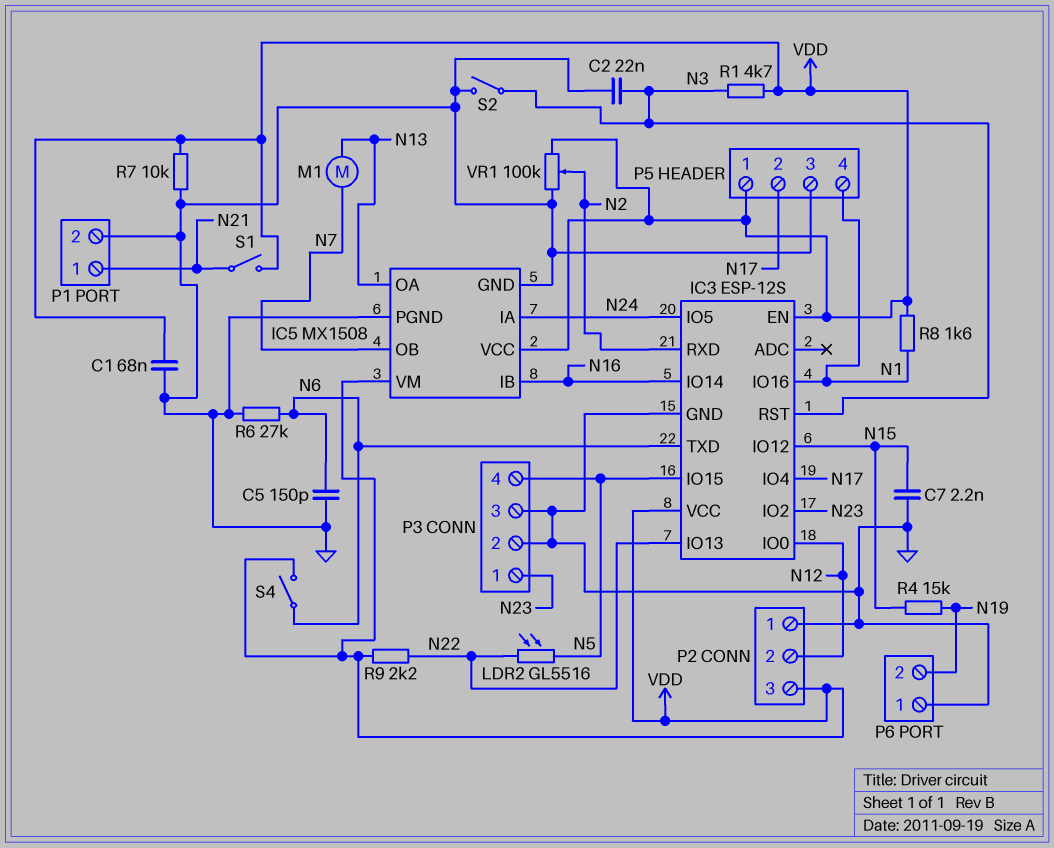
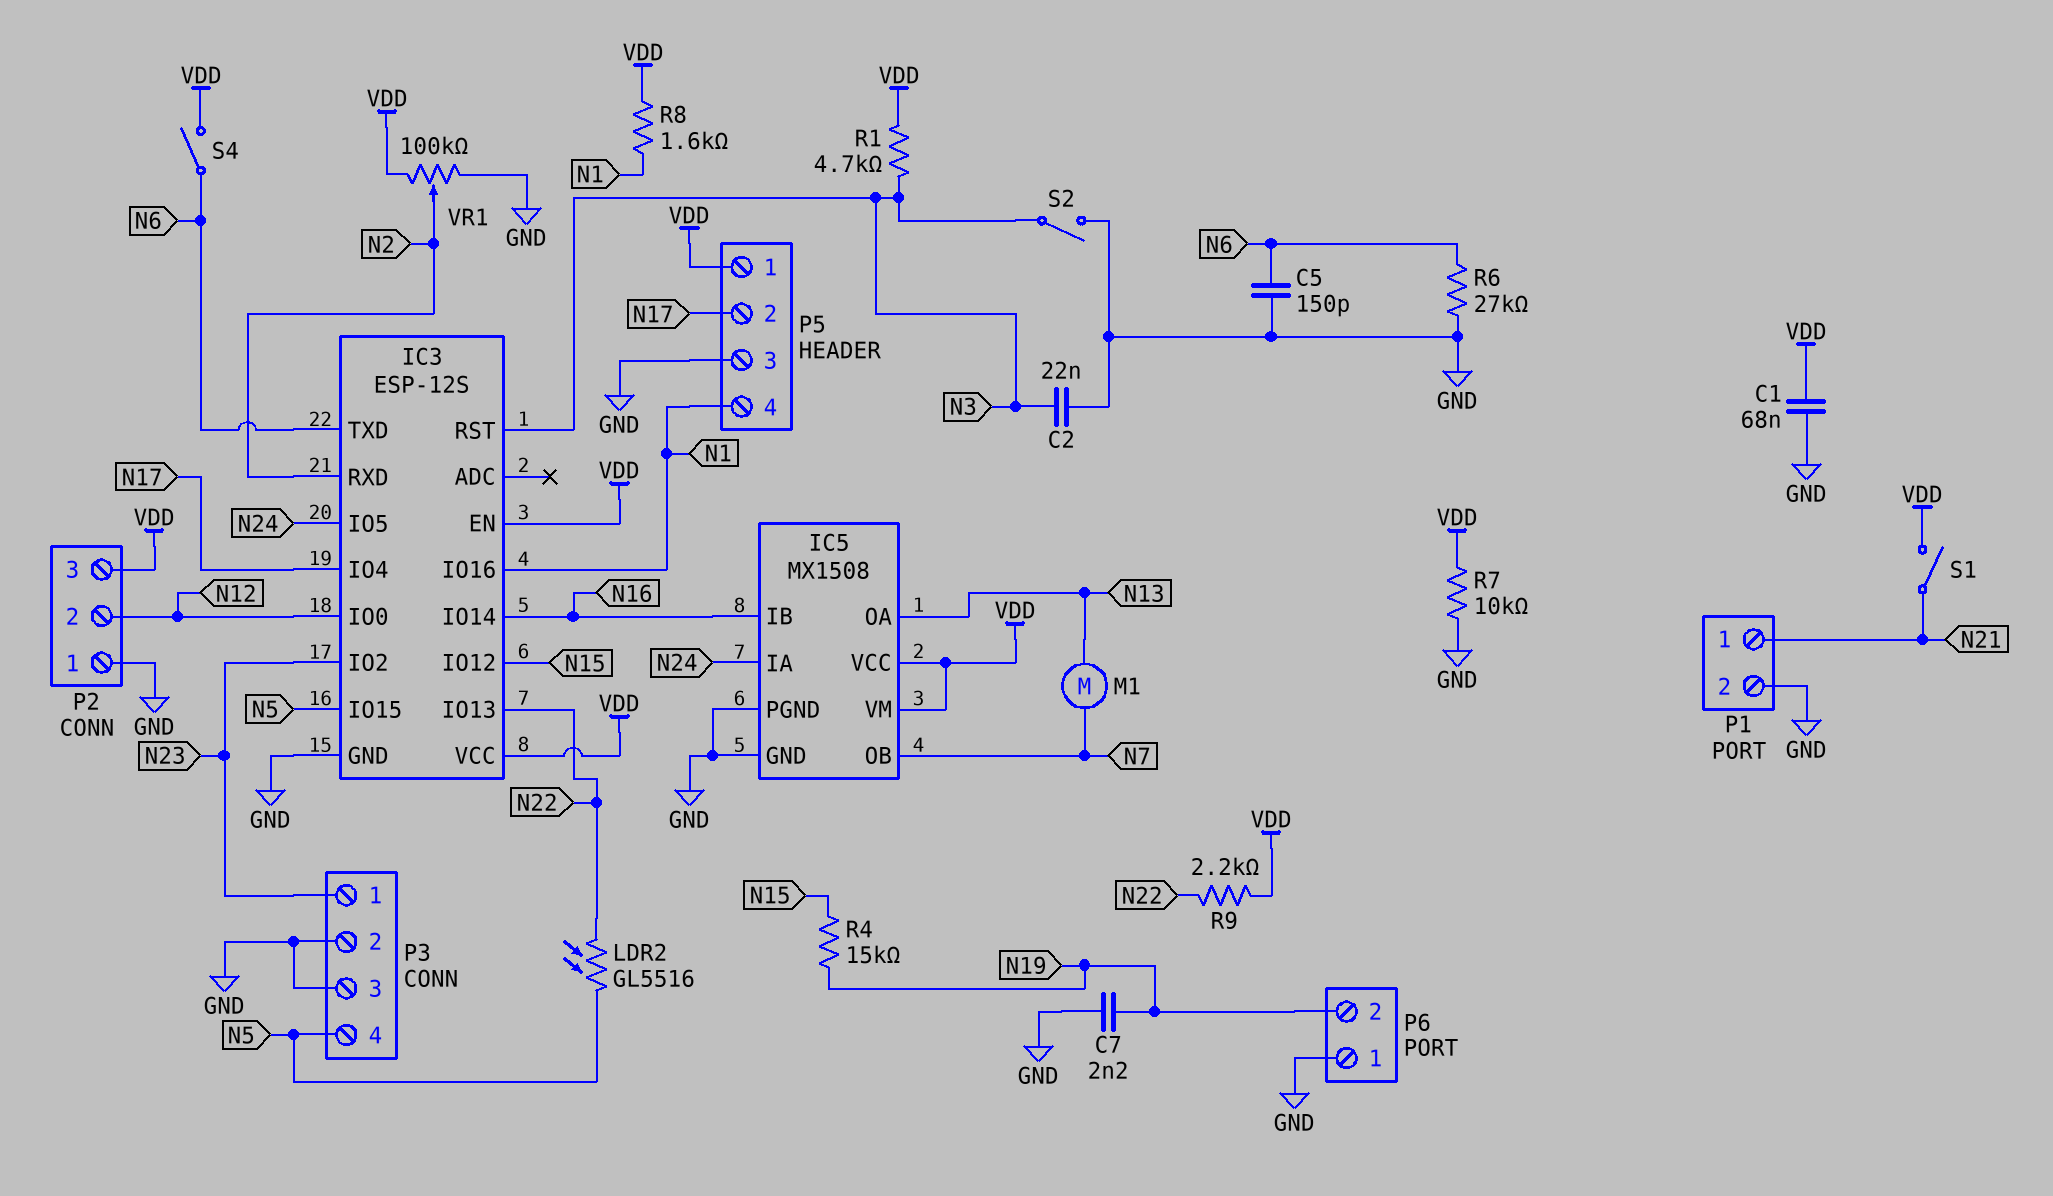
C7: 2.2nF (GND, N15) -> 2.2nF (GND, N19)

